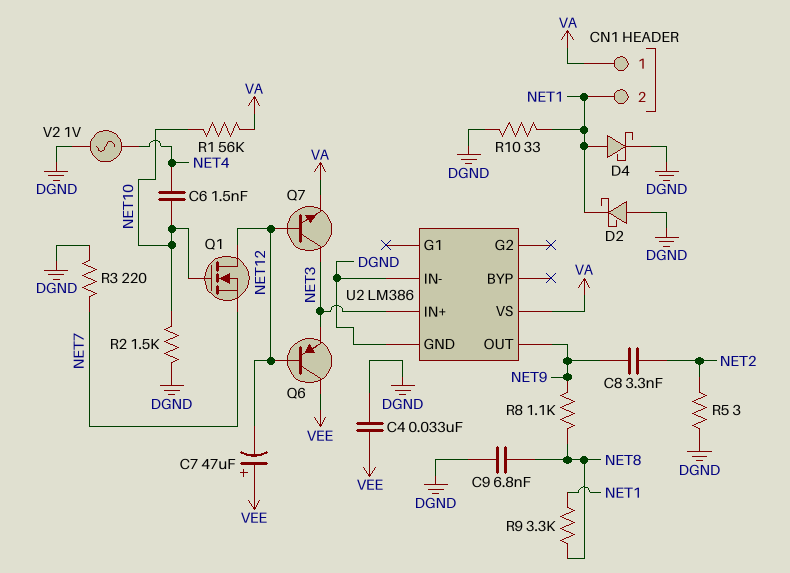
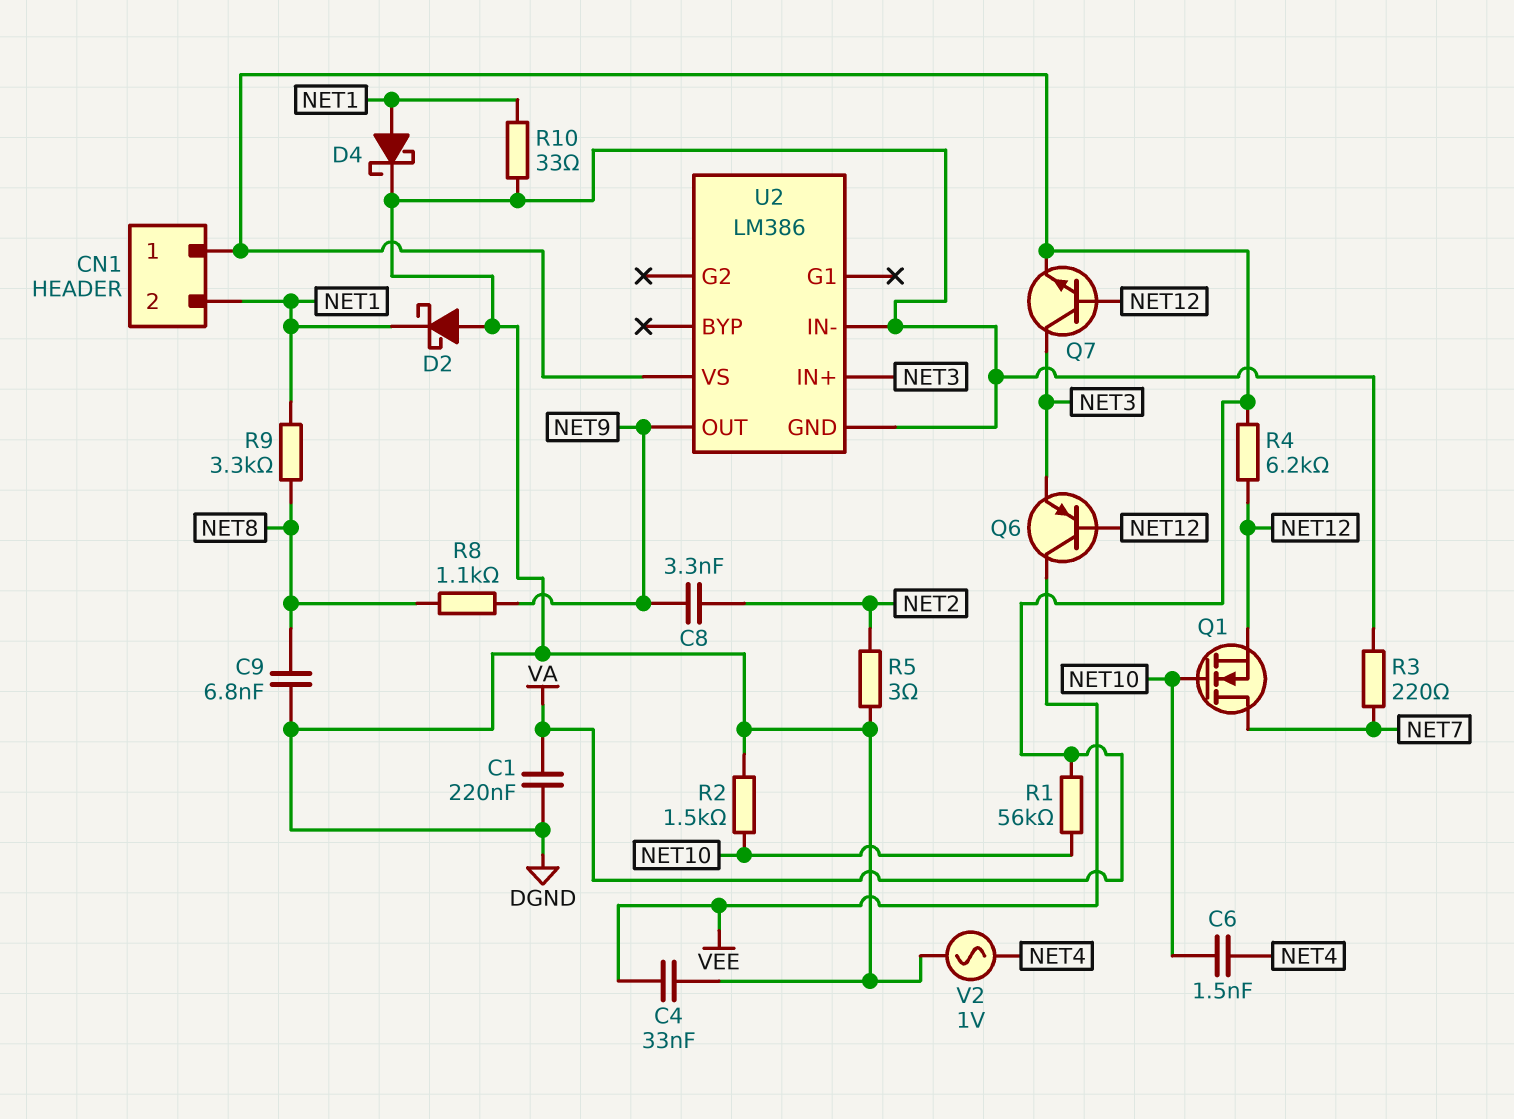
C1: none -> 220nF (DGND, VA)
C7: 47uF (plus VEE, minus NET12) -> none
Q1: NMOS (G NET10, D NET12, S NET7) -> NMOS (G NET10, D NET7, S NET12)
R4: none -> 6.2k (NET12, VA)

